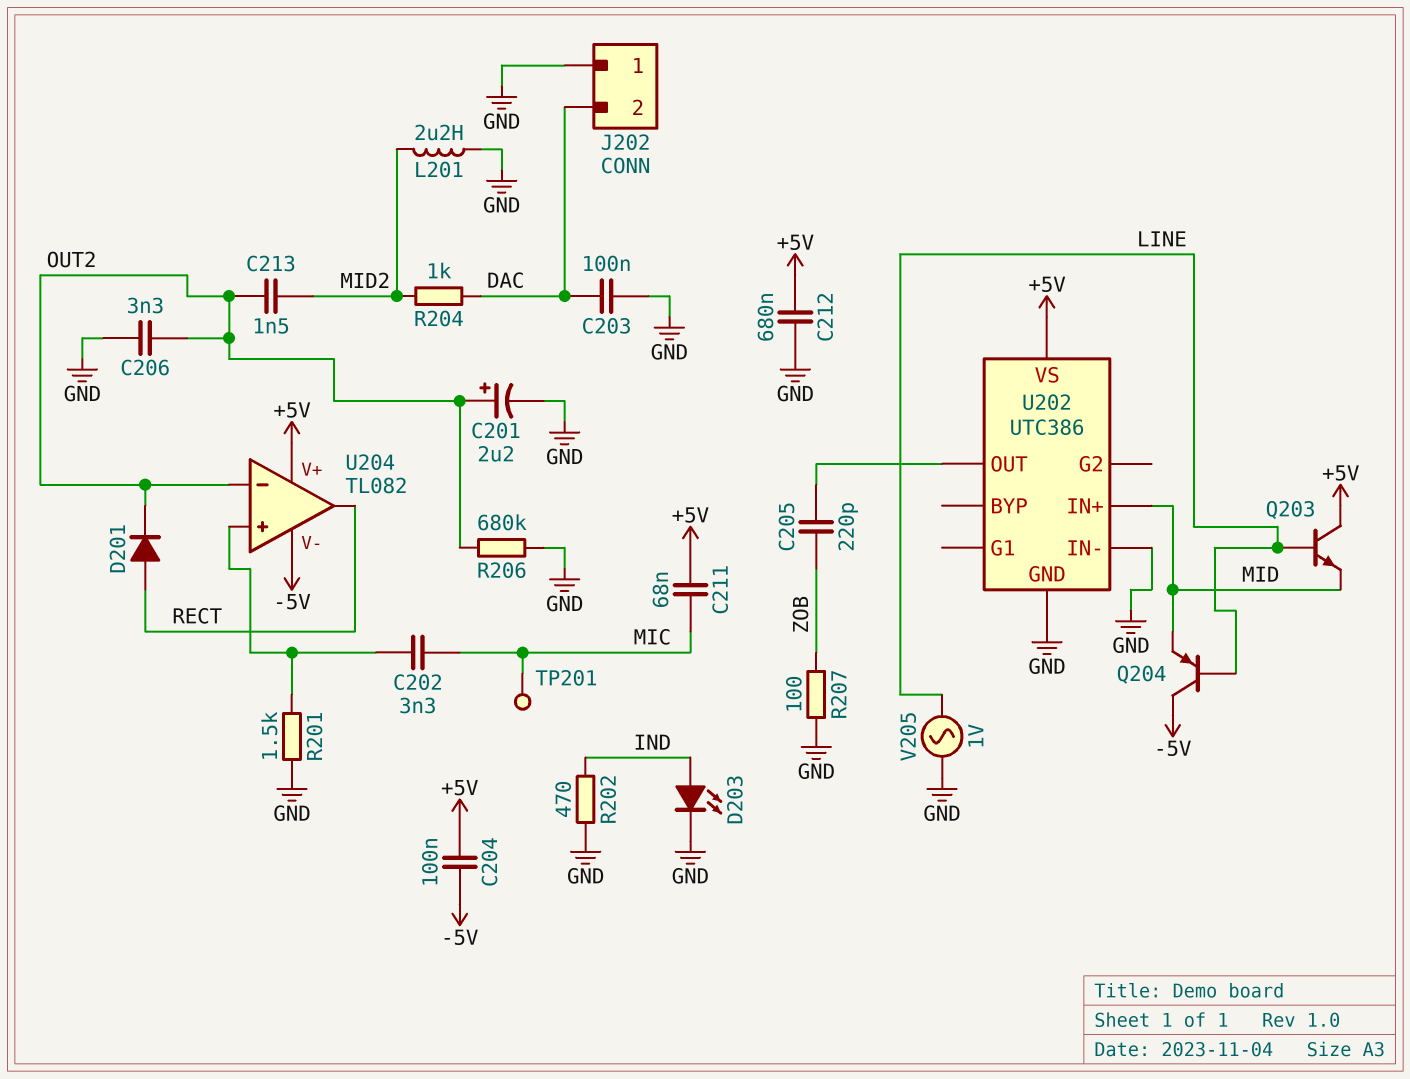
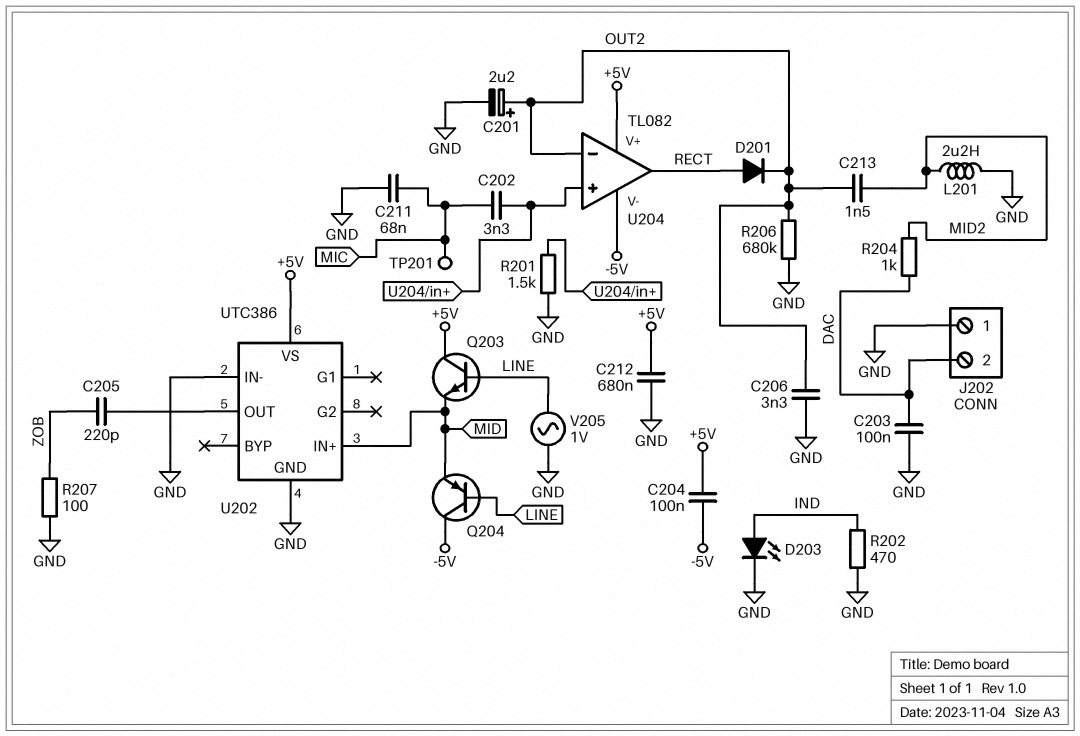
C211: 68nF (+5V, MIC) -> 68nF (GND, MIC)

